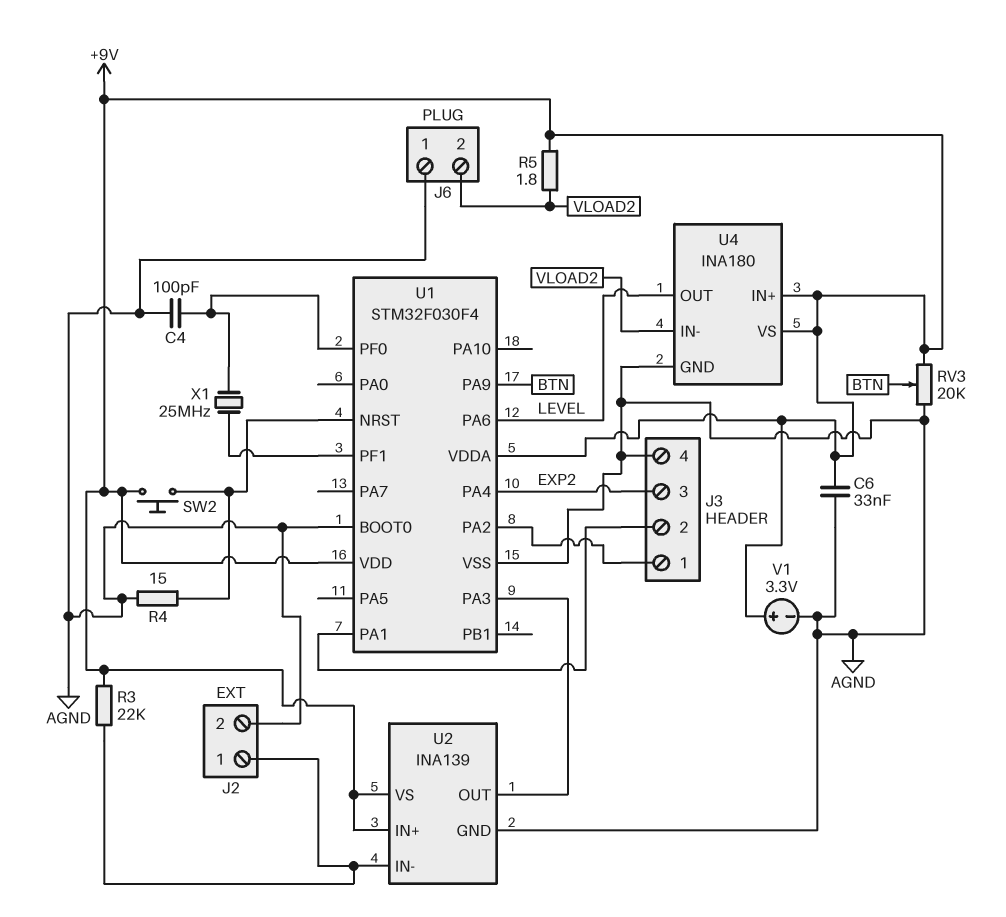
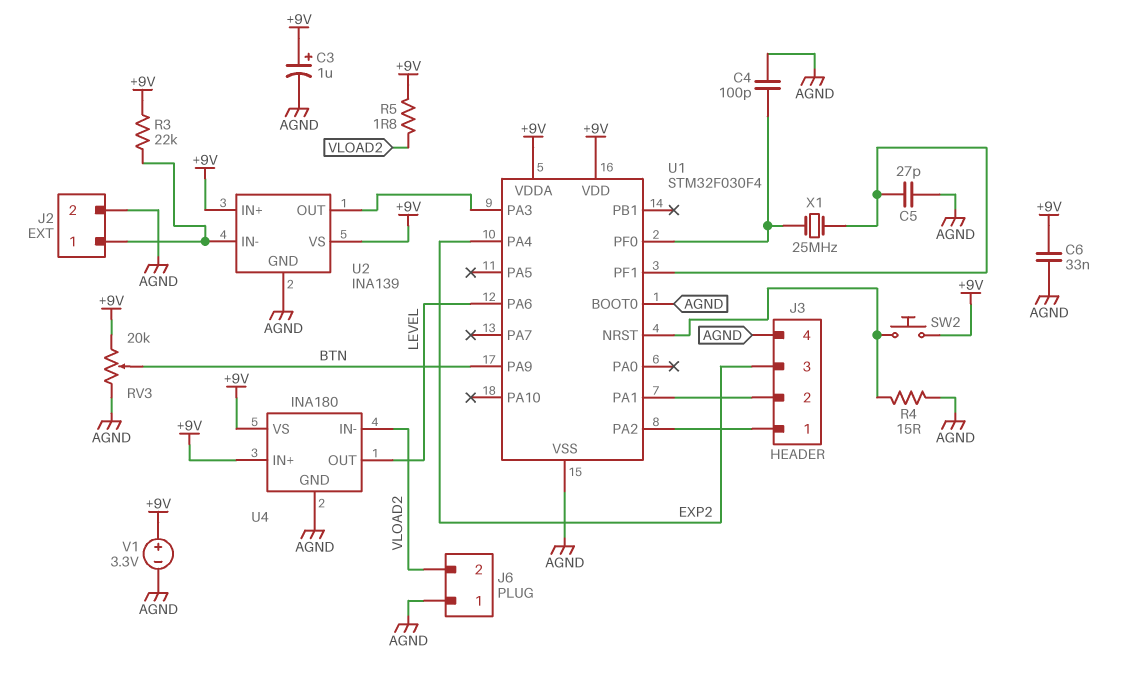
C3: none -> 1uF (plus +9V, minus AGND)
C5: none -> 27pF (AGND, U1/PF1)

